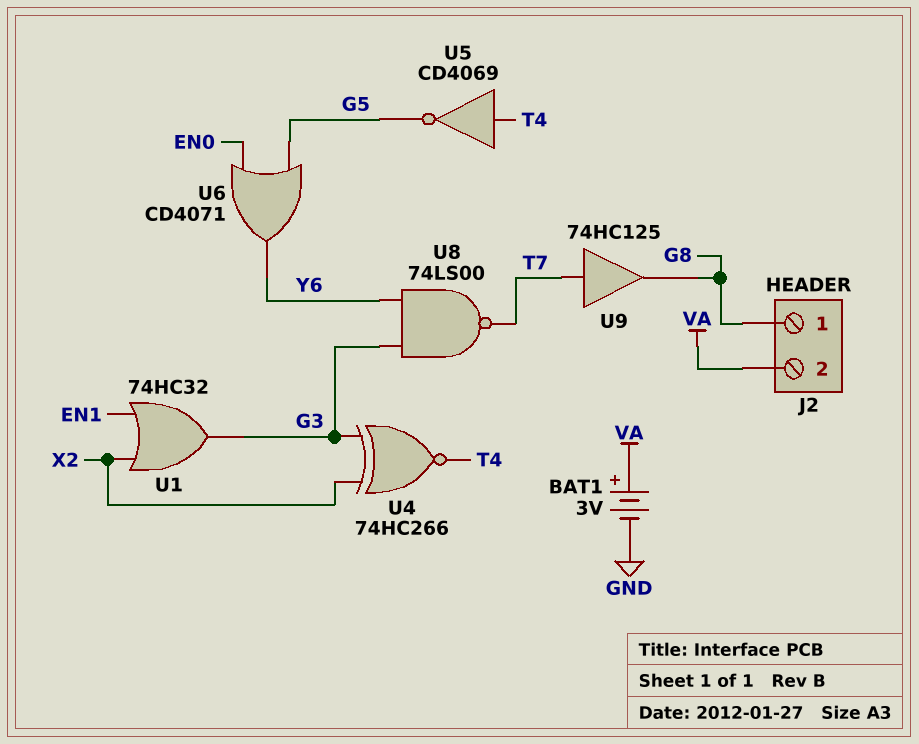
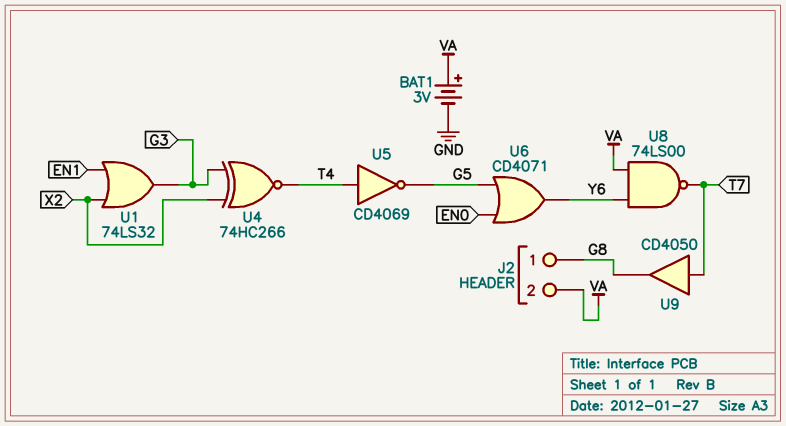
U1: OR 74HC32 (in EN1, in X2, out G3) -> OR 74LS32 (in EN1, in X2, out G3)
U8: NAND 74LS00 (in G3, in Y6, out T7) -> NAND 74LS00 (in VA, in Y6, out T7)
U9: buffer 74HC125 (in T7, out G8) -> buffer CD4050 (in T7, out G8)

